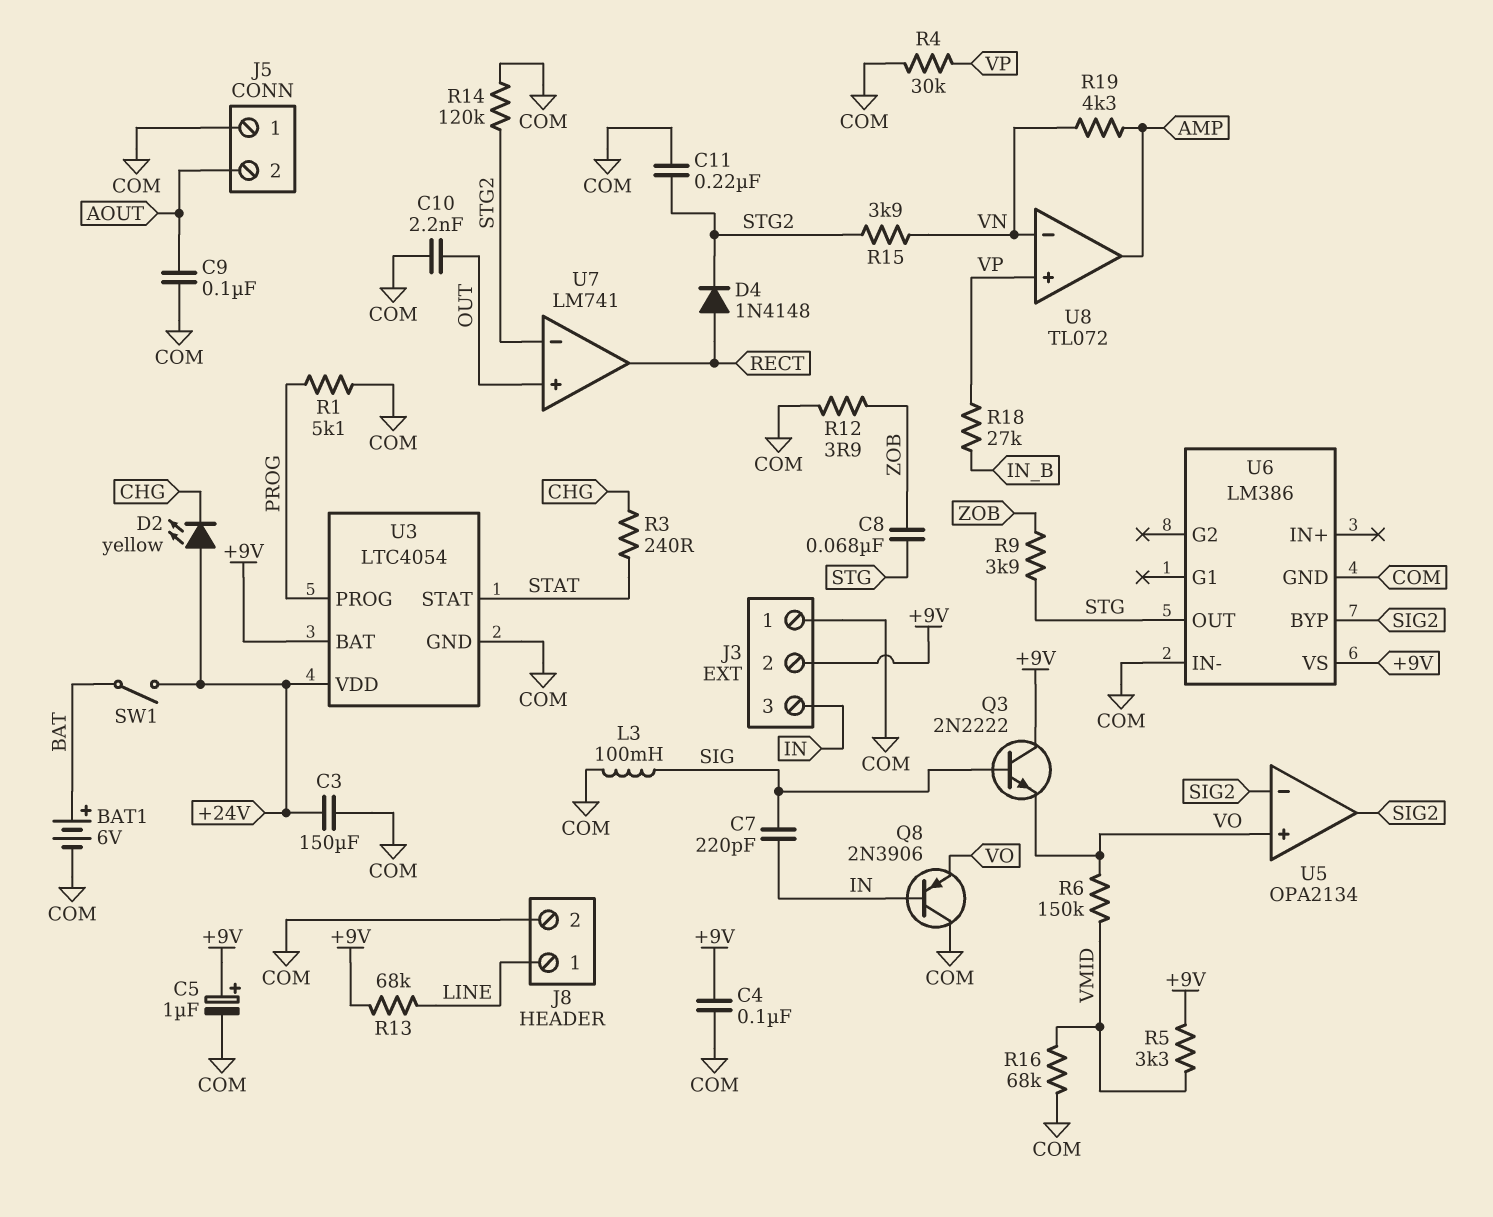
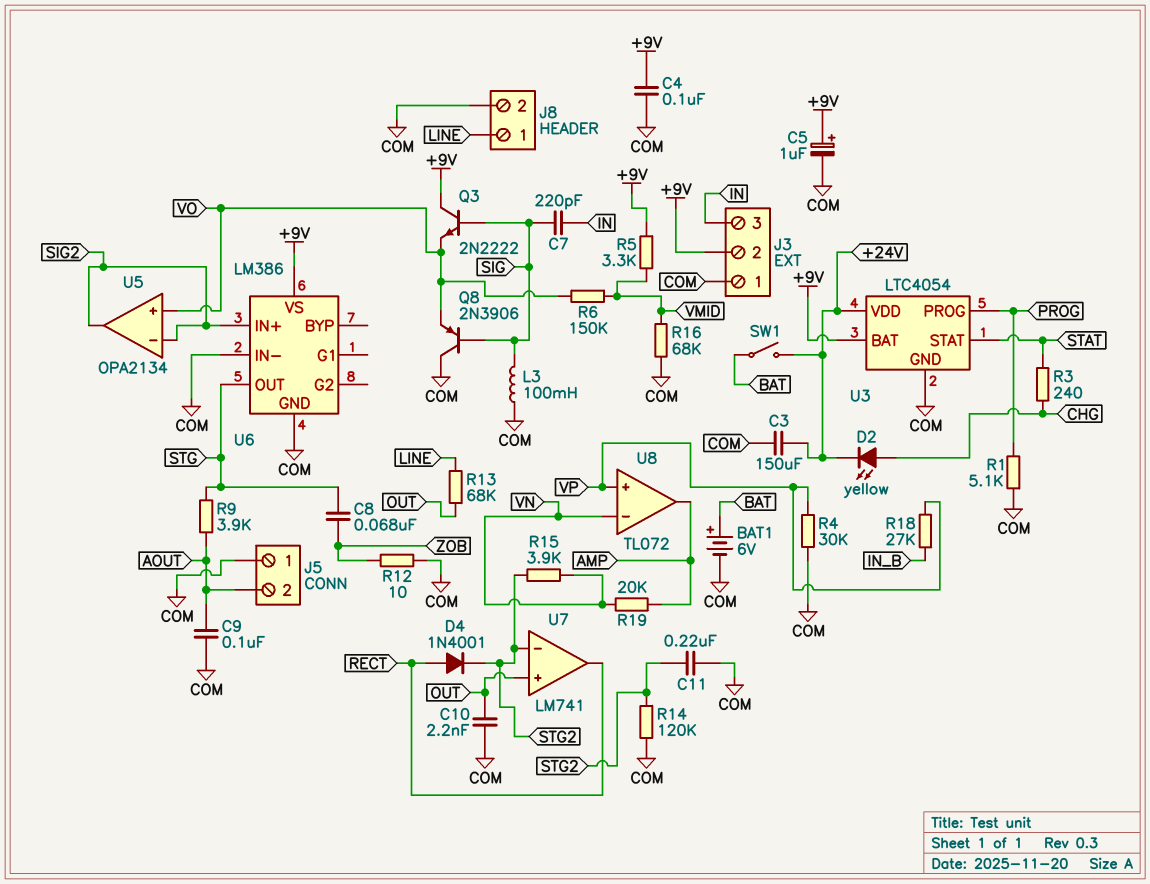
D2: LED yellow (A +24V, K CHG) -> LED yellow (A CHG, K +24V)
D4: diode 1N4148 (A RECT, K STG2) -> diode 1N4001 (A RECT, K STG2)
Q8: PNP 2N3906 (B IN, C COM, E VO) -> PNP 2N3906 (B SIG, C COM, E VO)
R9: 3.9k (STG, ZOB) -> 3.9k (AOUT, STG)
R12: 3.9 (COM, ZOB) -> 10 (COM, ZOB)
R13: 68k (+9V, LINE) -> 68k (LINE, OUT)
R19: 4.3k (AMP, VN) -> 20k (AMP, VN)
U6 pin BYP: SIG2 -> none
U6 pin IN+: none -> SIG2

